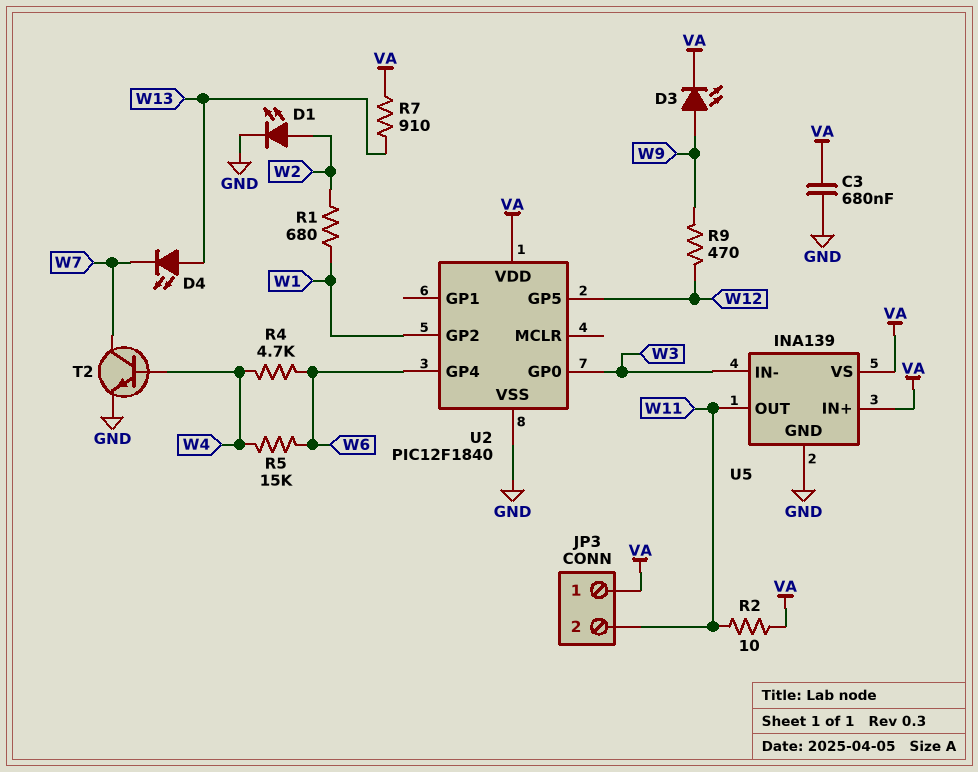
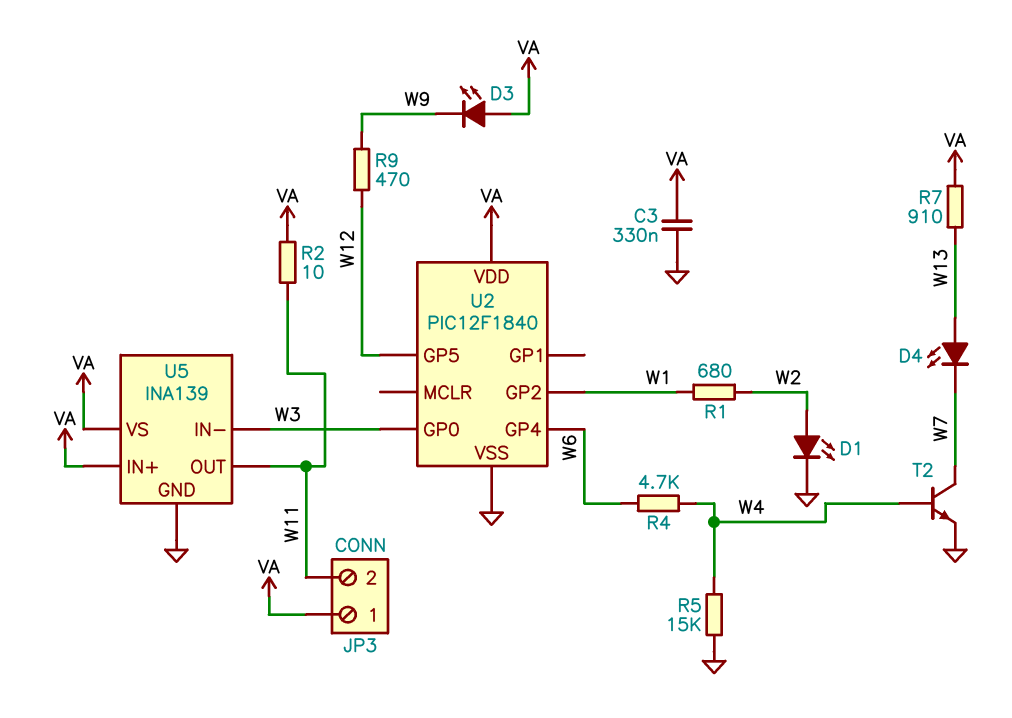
C3: 680nF (GND, VA) -> 330nF (GND, VA)
D3: LED (A W9, K VA) -> LED (A VA, K W9)
R5: 15k (W4, W6) -> 15k (GND, W4)

